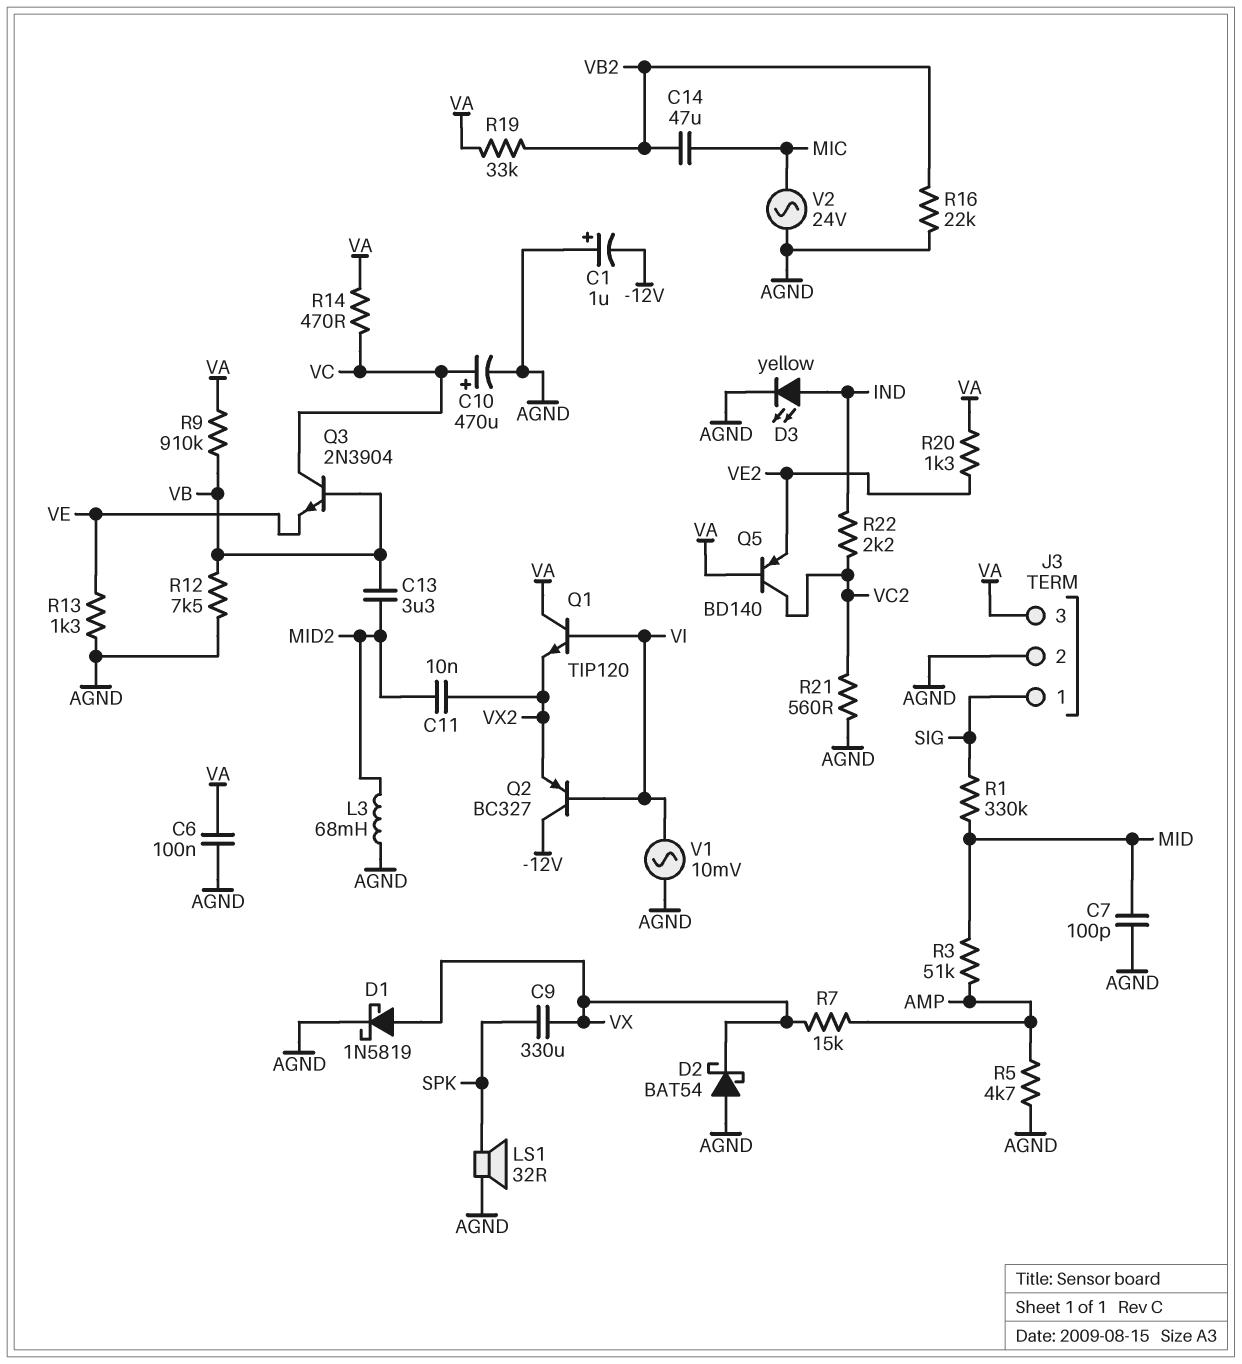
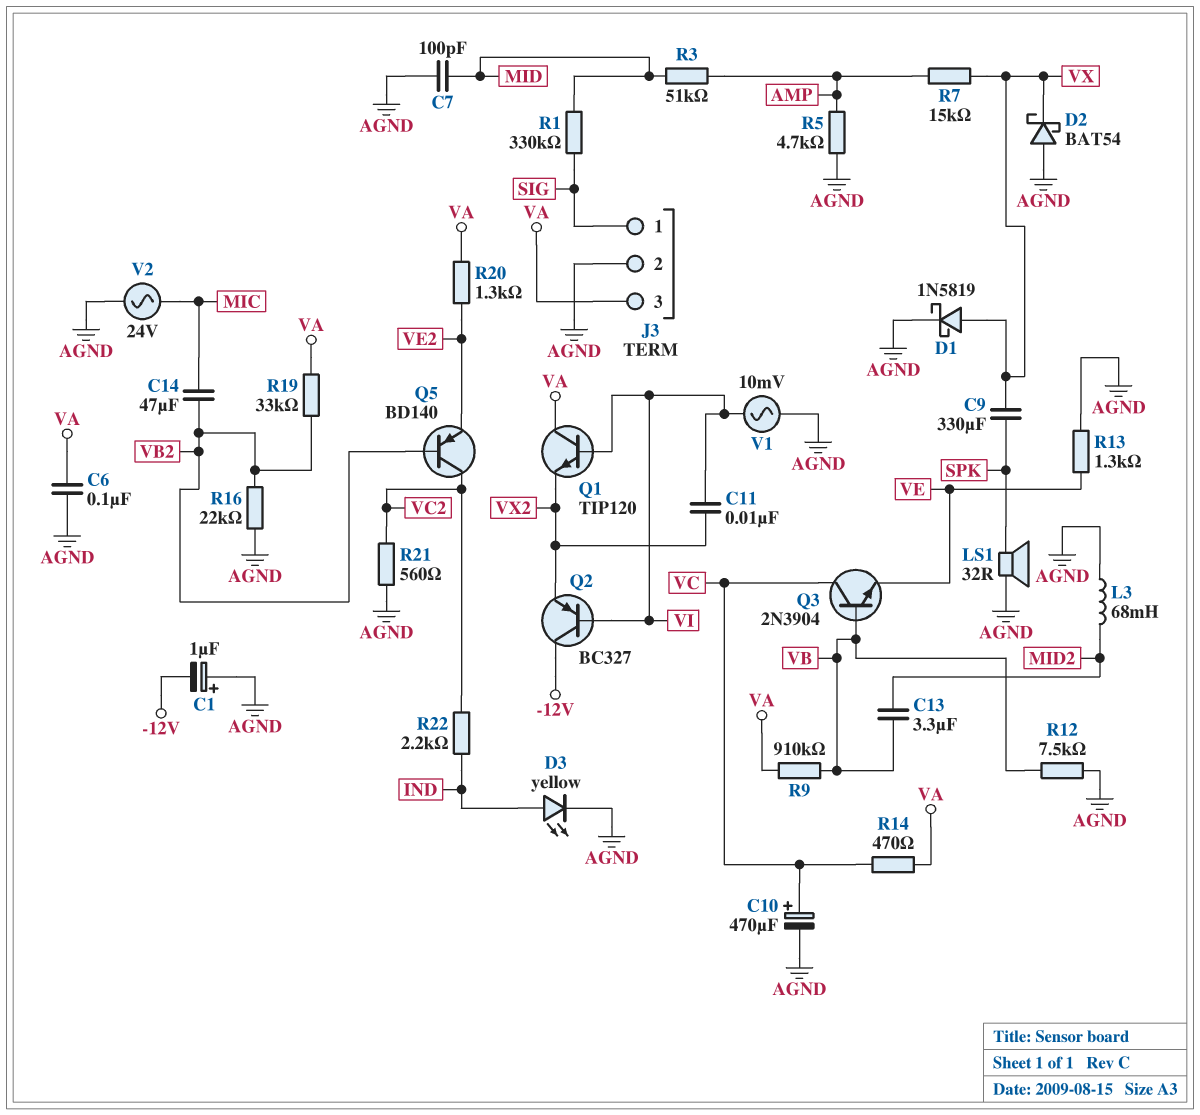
C11: 10nF (MID2, VX2) -> 10nF (VI, VX2)
Q5: PNP BD140 (B VA, C VC2, E VE2) -> PNP BD140 (B VB2, C VC2, E VE2)

